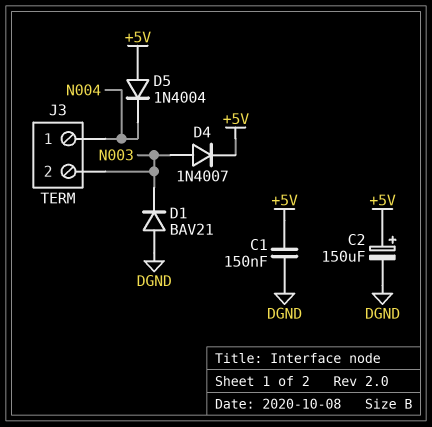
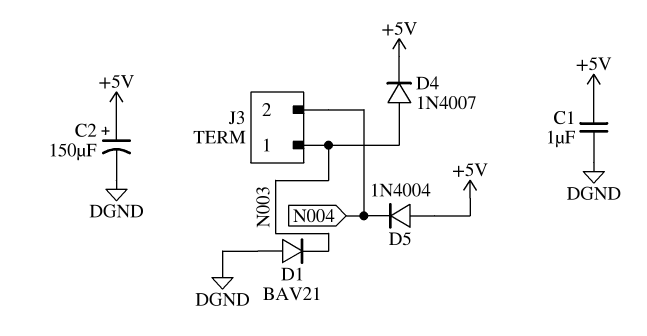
C1: 150nF (+5V, DGND) -> 1uF (+5V, DGND)
J3 pin 1: N004 -> N003
J3 pin 2: N003 -> N004

